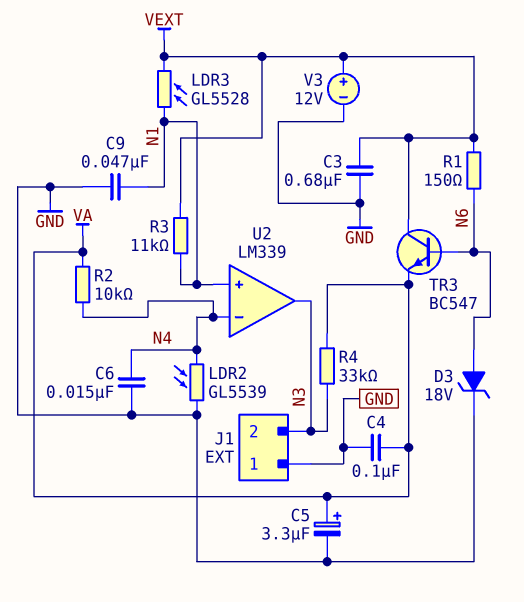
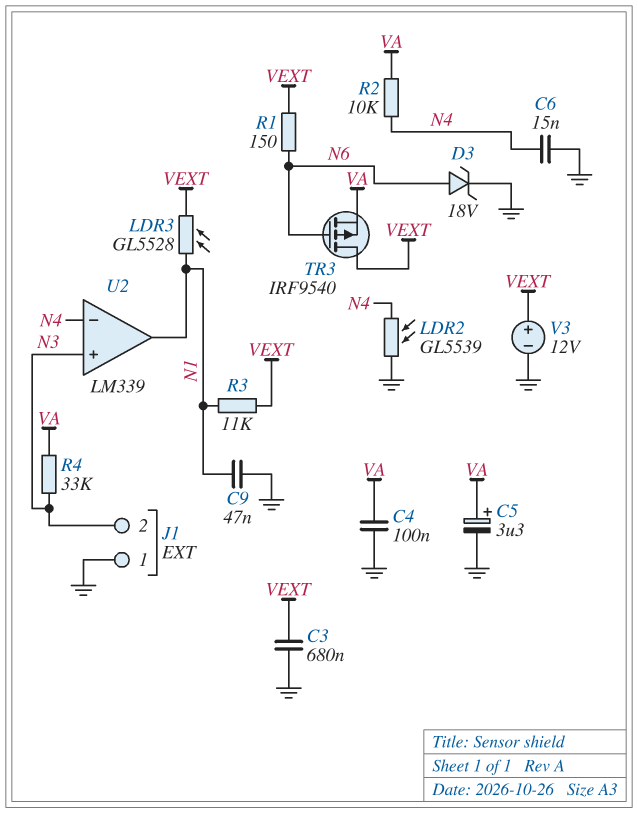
TR3: NPN BC547 (B N6, C VEXT, E VA) -> PMOS IRF9540 (G N6, D VEXT, S VA)
U2 pin in+: N1 -> N3
U2 pin out: N3 -> N1

